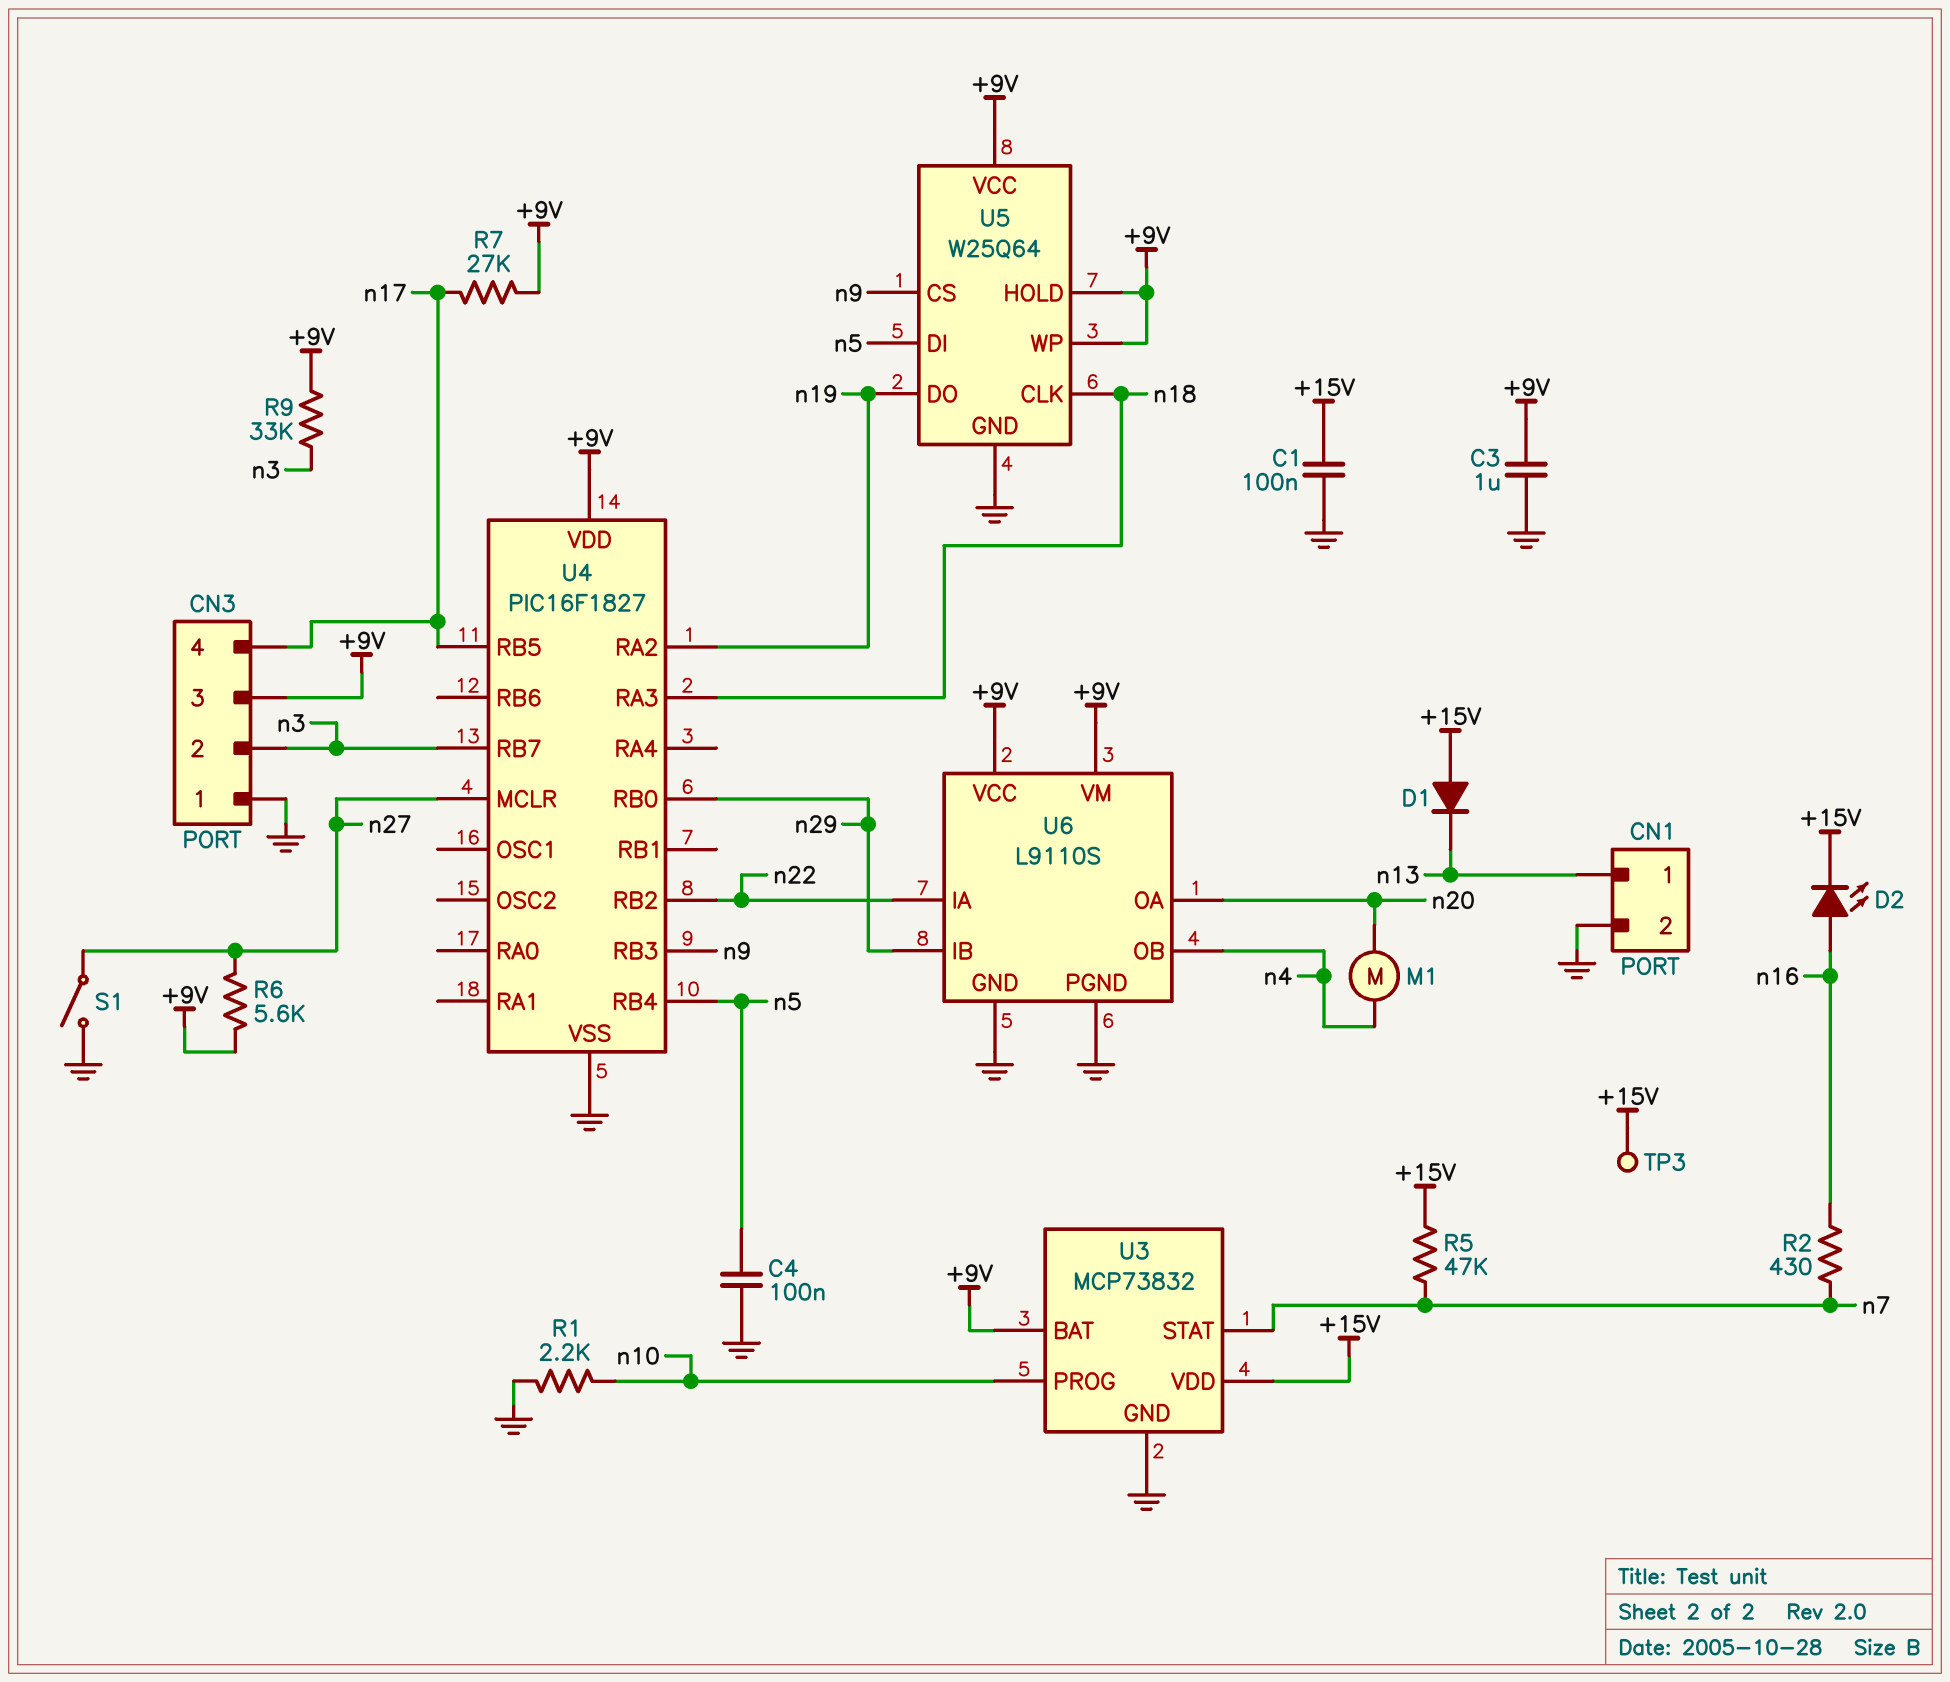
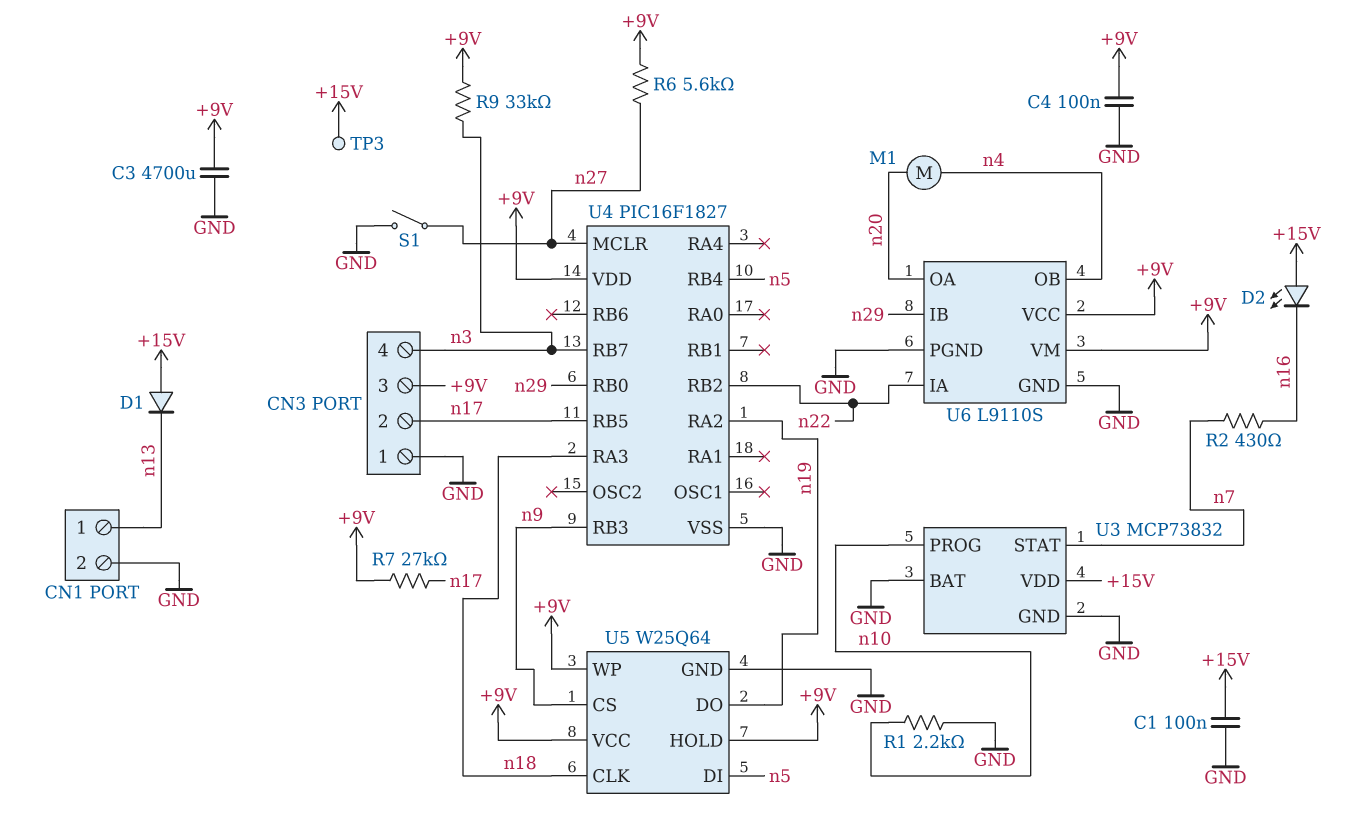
C3: 1uF (+9V, GND) -> 4700uF (+9V, GND)
C4: 100nF (GND, n5) -> 100nF (+9V, GND)
CN3 pin 2: n3 -> n17
CN3 pin 4: n17 -> n3
D2: LED (A n16, K +15V) -> LED (A +15V, K n16)
R5: 47k (+15V, n7) -> none
U3 pin BAT: +9V -> GND

